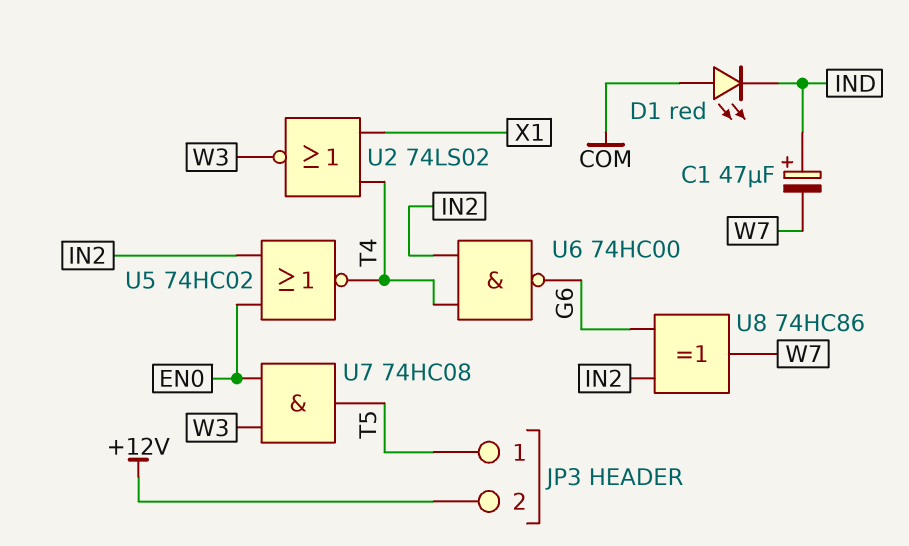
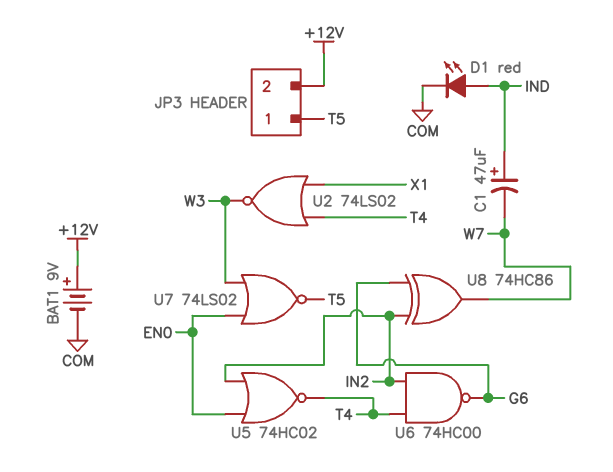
BAT1: none -> 9V (plus +12V, minus COM)
D1: LED red (A COM, K IND) -> LED red (A IND, K COM)
U7: AND 74HC08 (in EN0, in W3, out T5) -> NOR 74LS02 (in EN0, in W3, out T5)

